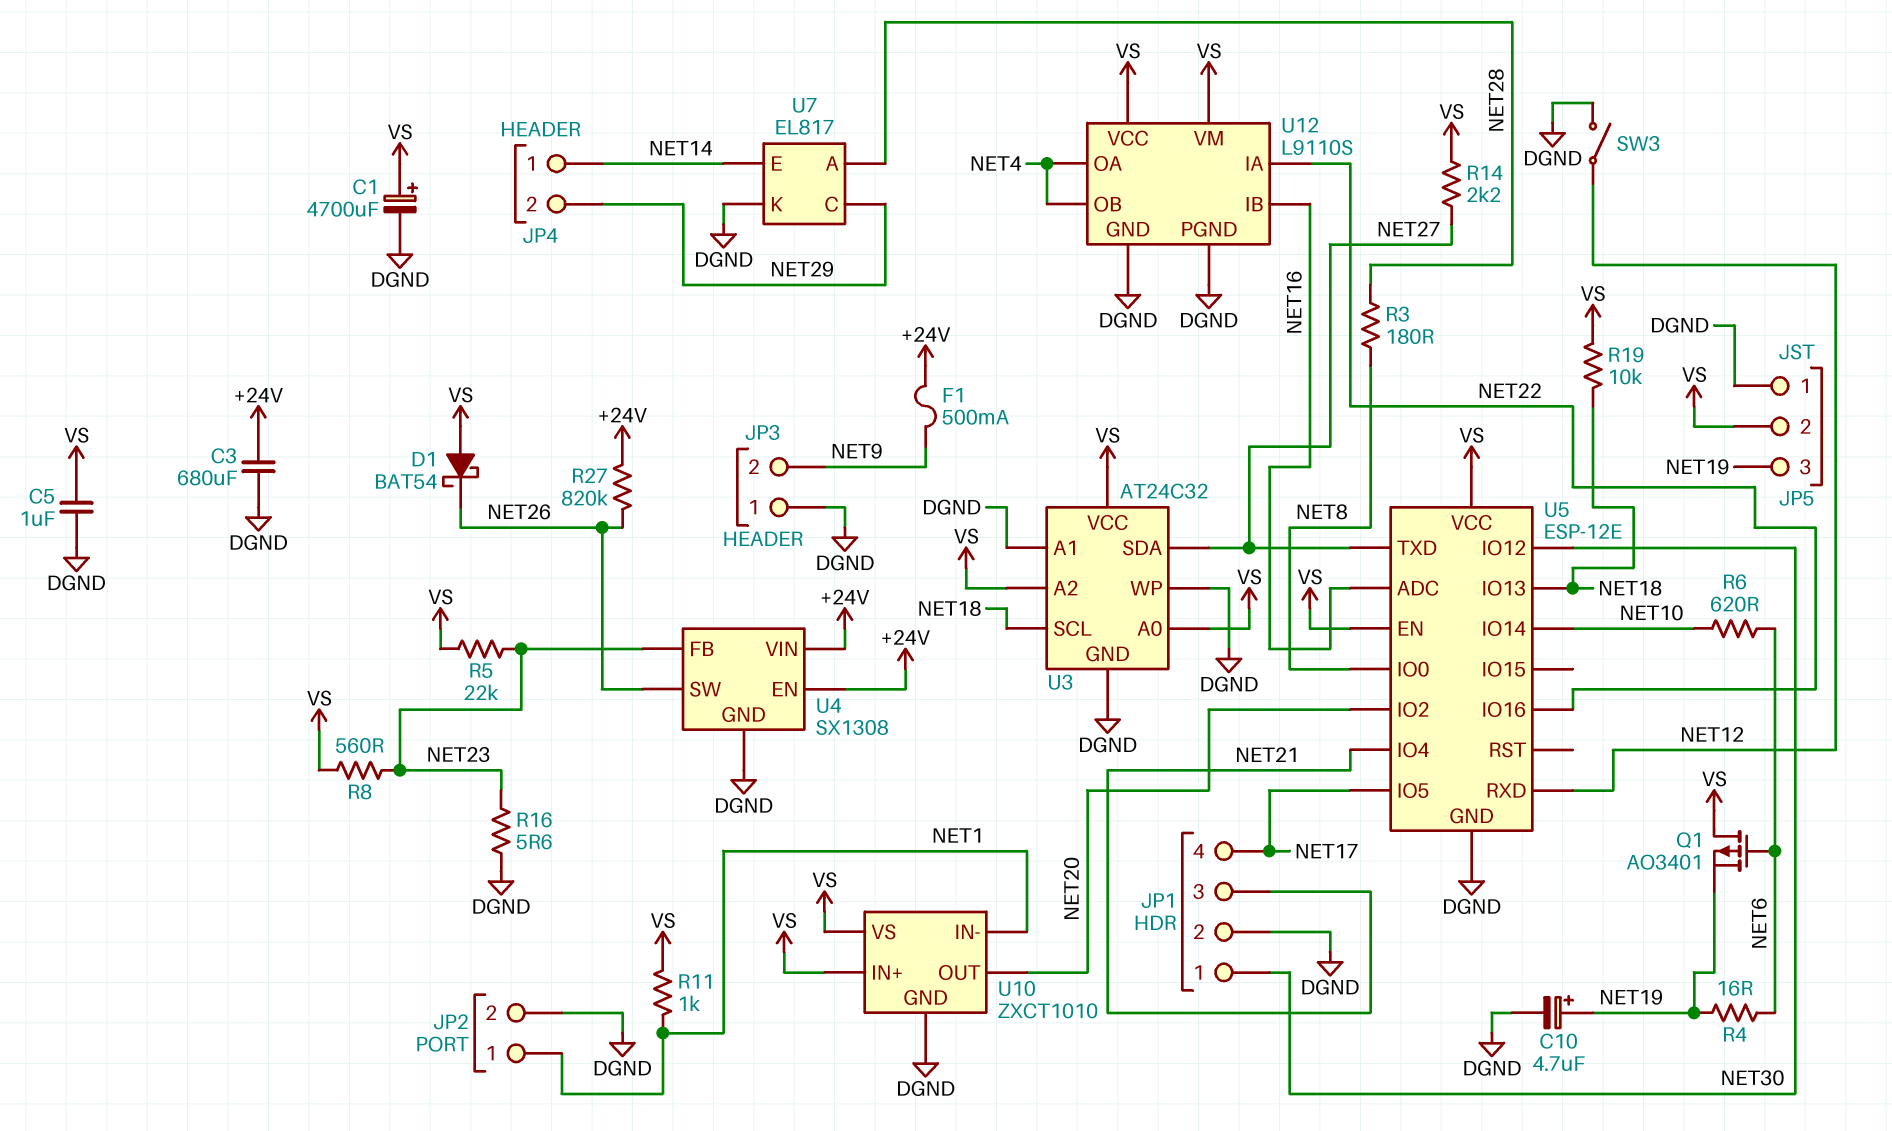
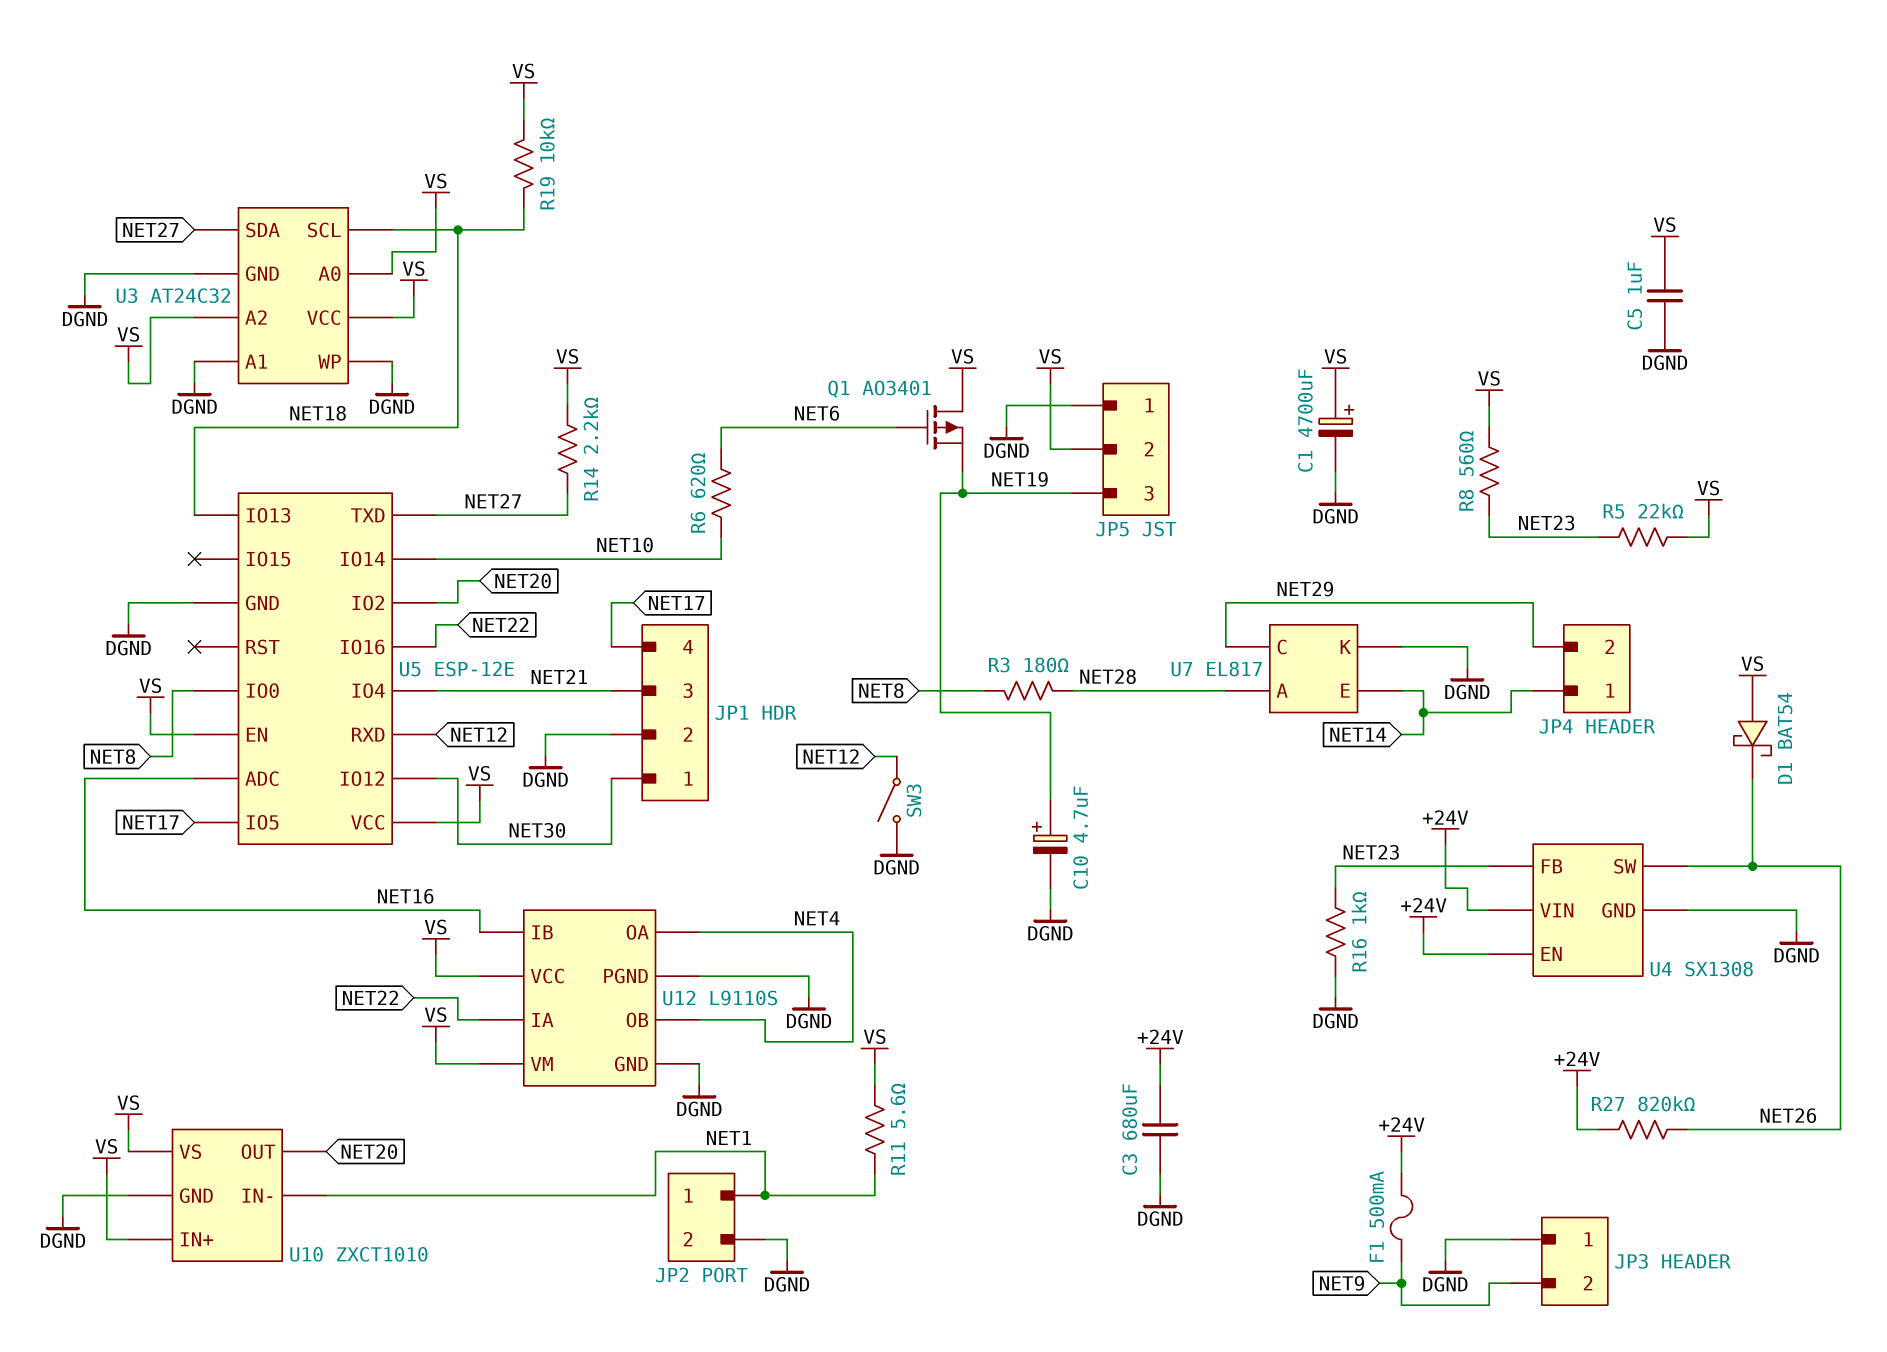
R4: 16 (NET6, NET19) -> none
R11: 1k (NET1, VS) -> 5.6 (NET1, VS)
R16: 5.6 (DGND, NET23) -> 1k (DGND, NET23)

